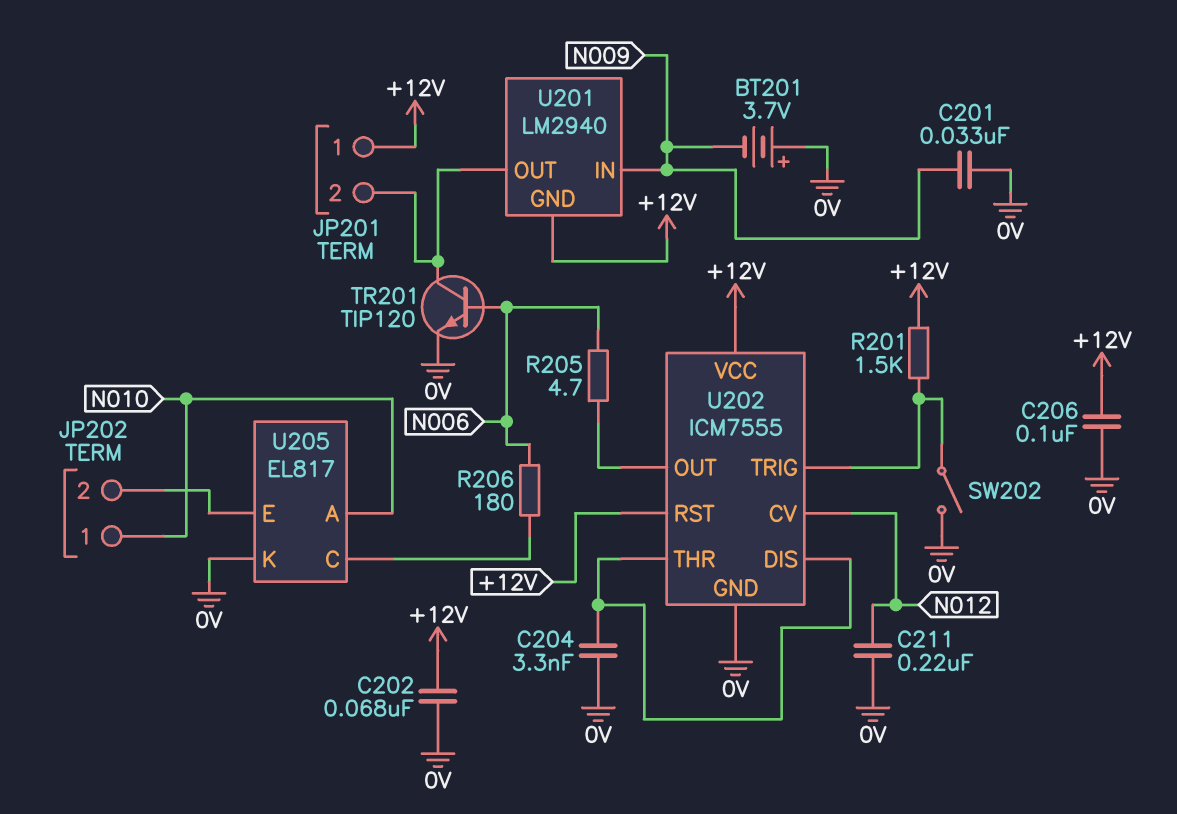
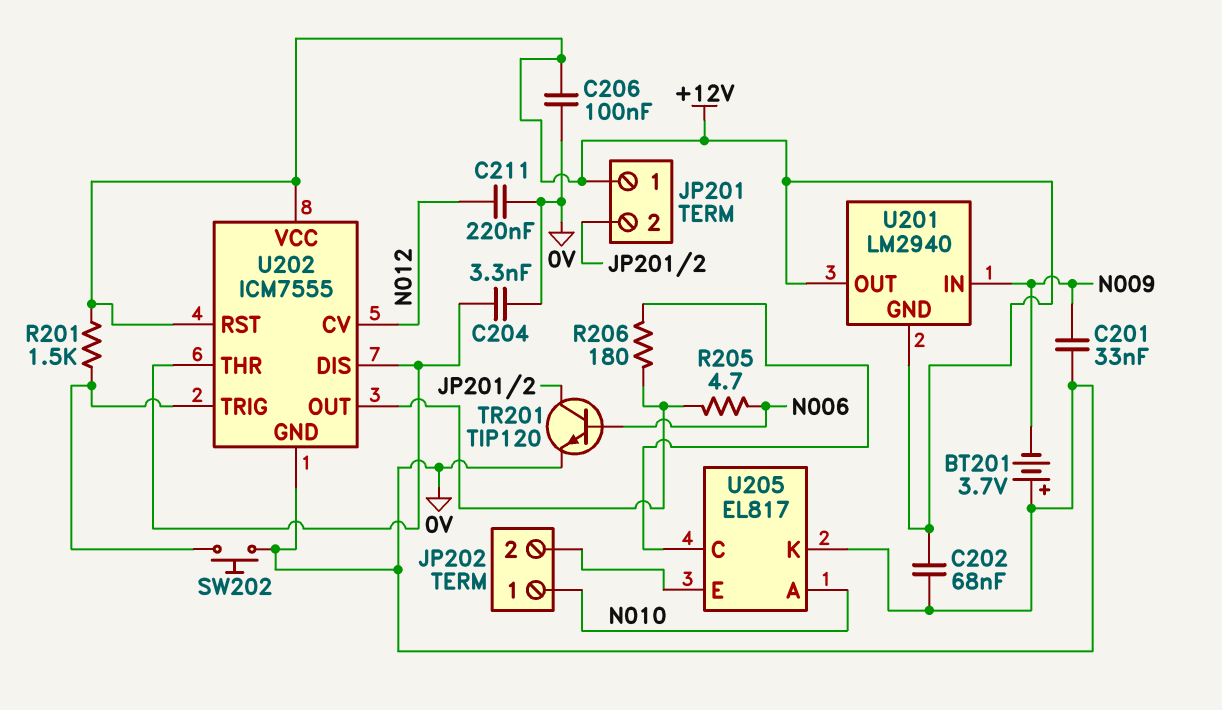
R206: 180 (N006, U205/C) -> 180 (U202/OUT, U205/C)
SW202: switch (0V, U202/TRIG) -> button (0V, U202/TRIG)
U201 pin OUT: JP201/2 -> +12V

